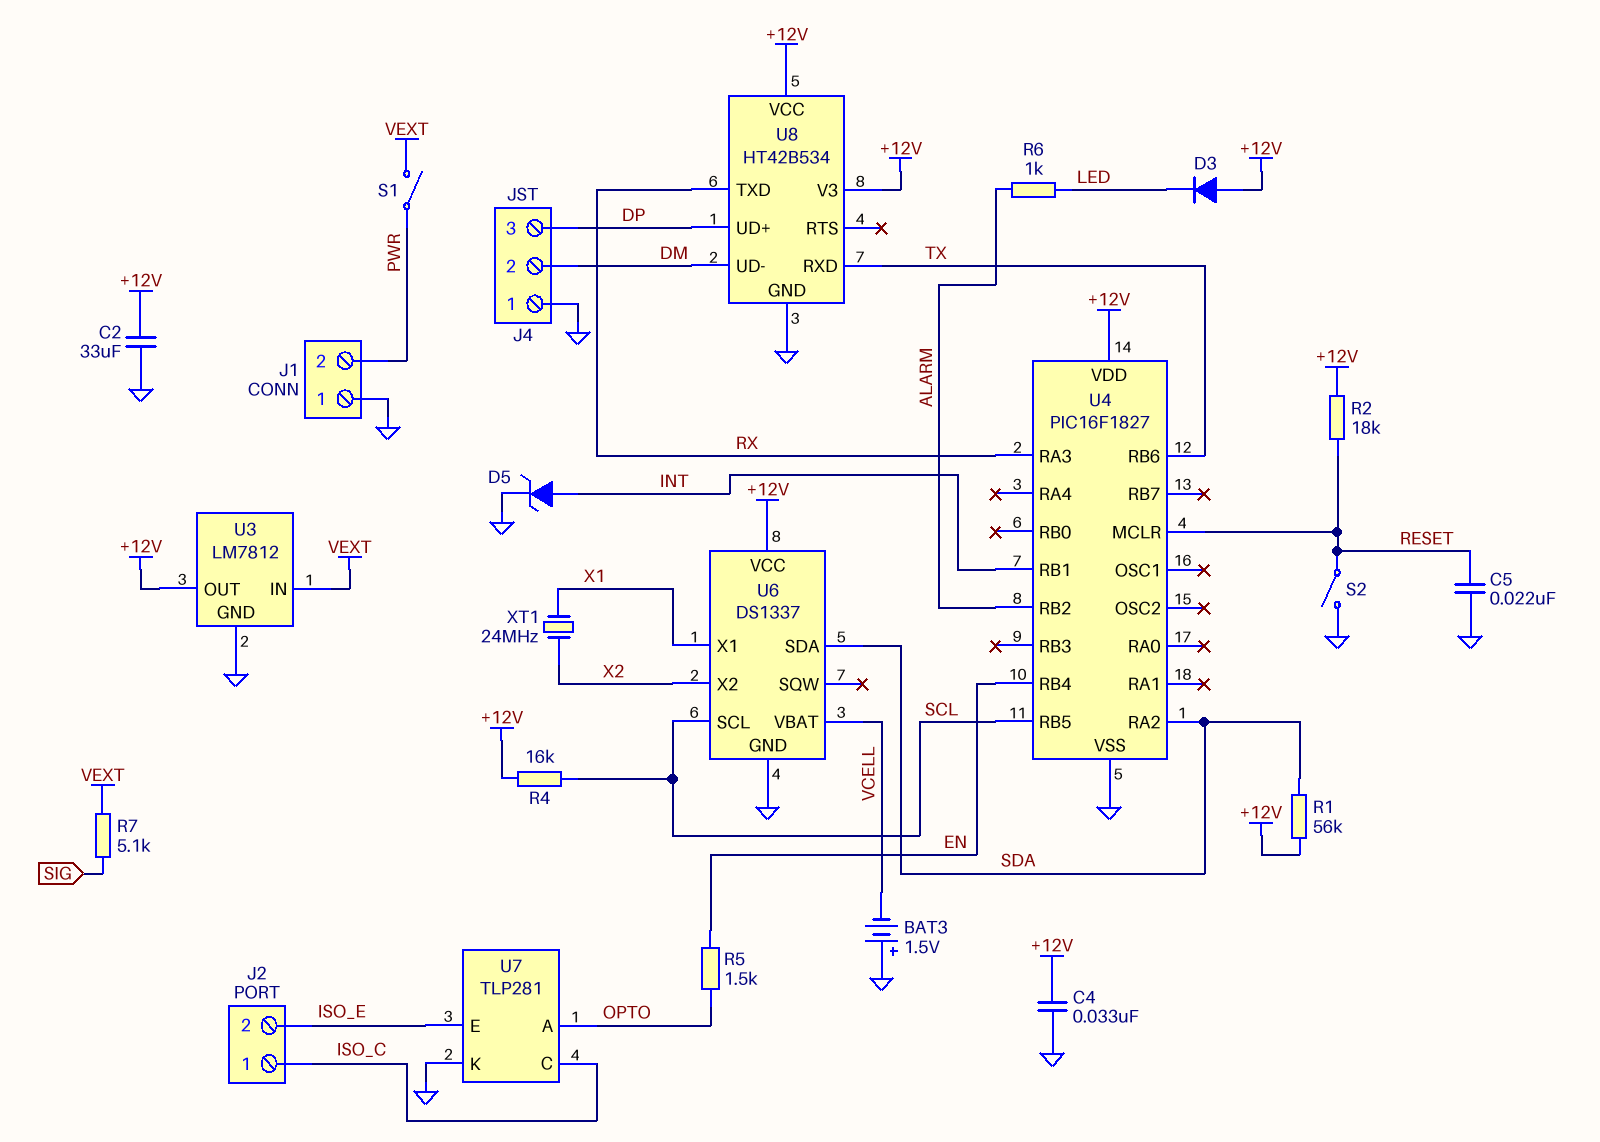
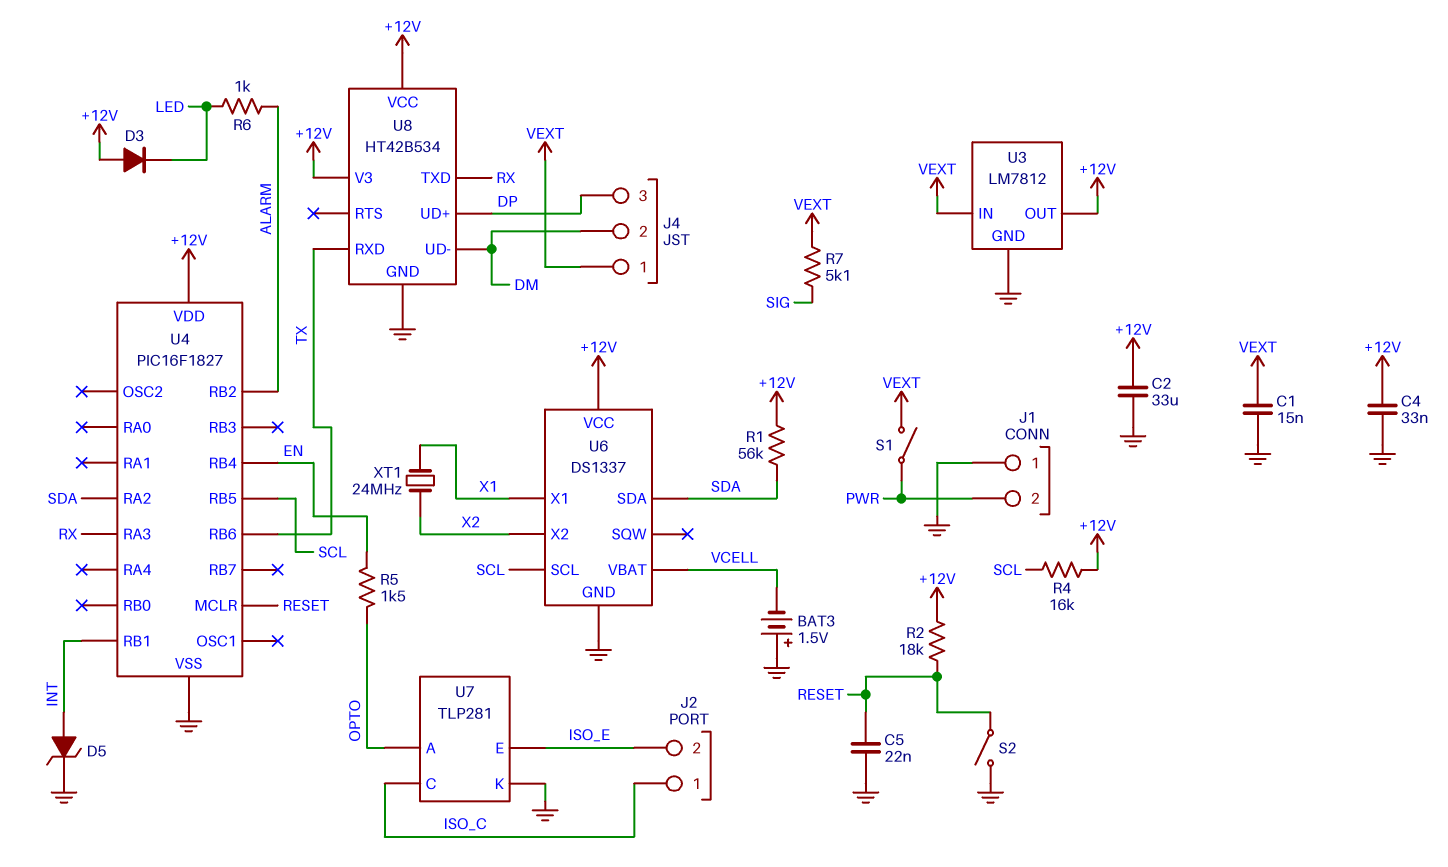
C1: none -> 15nF (GND, VEXT)
J4 pin 1: GND -> VEXT

